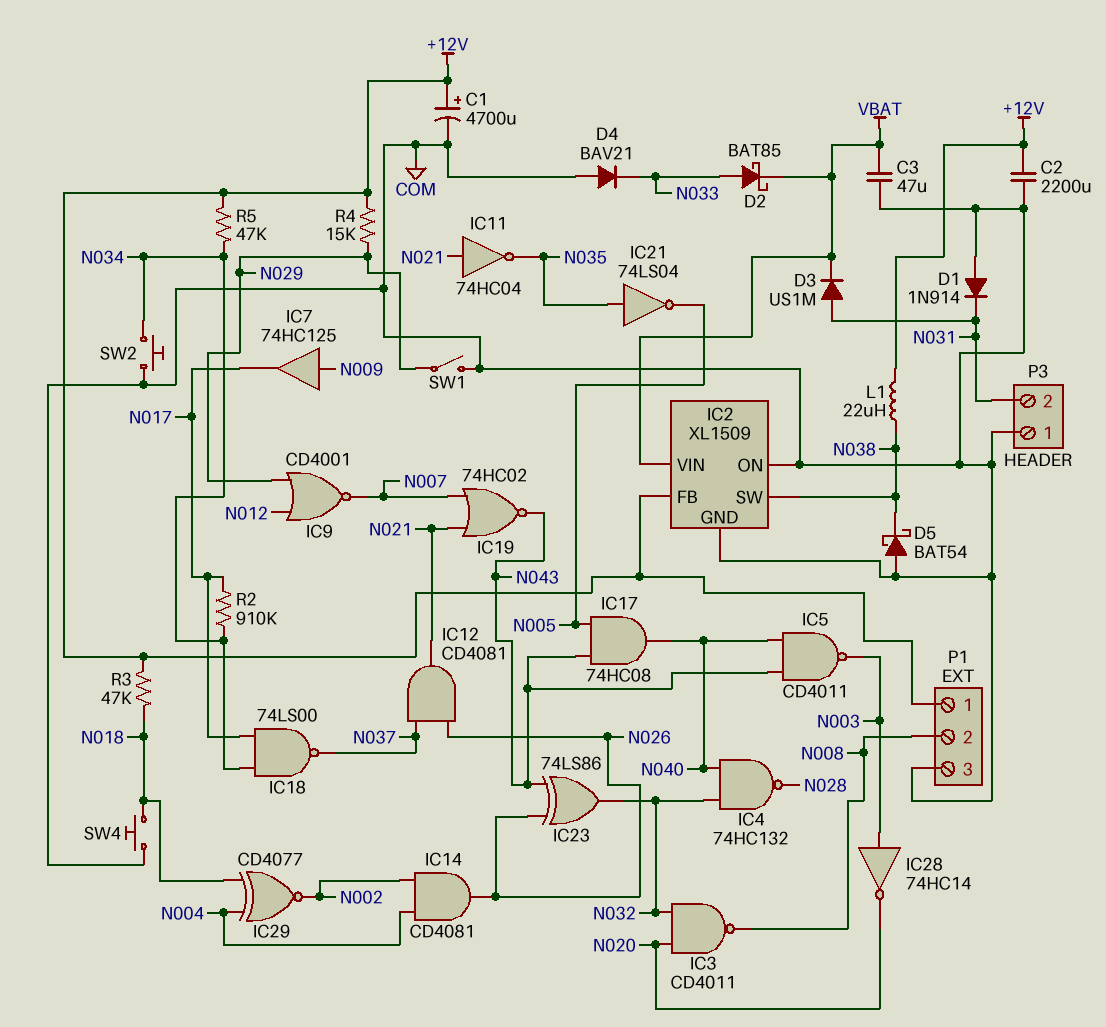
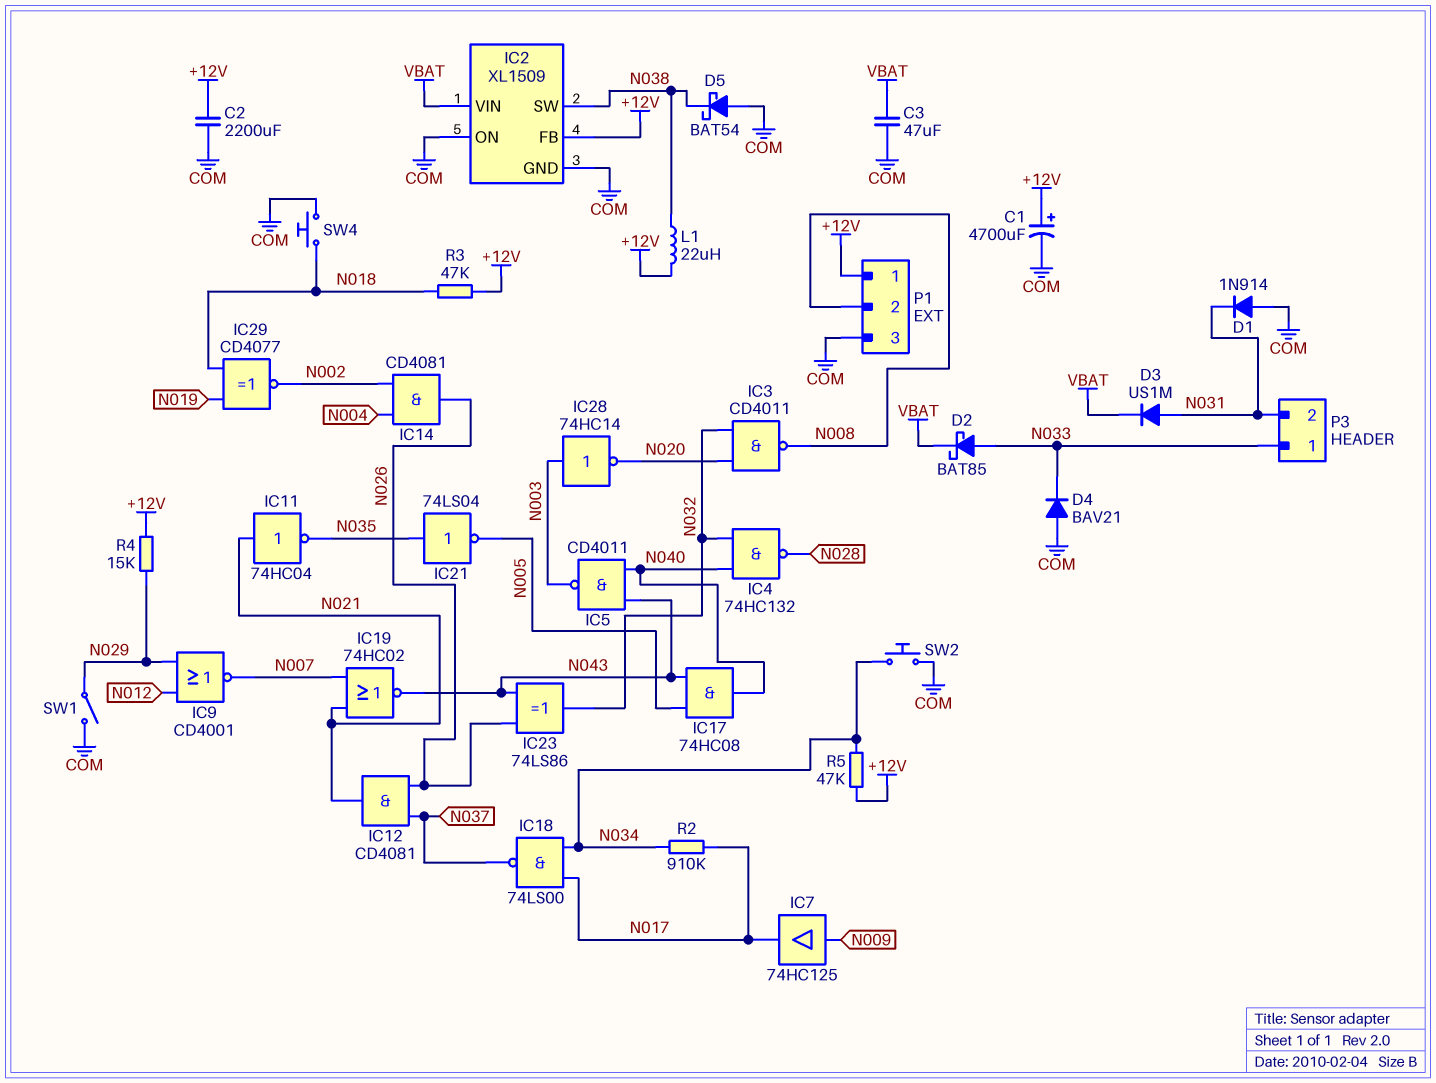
IC29: XNOR CD4077 (in N004, in N018, out N002) -> XNOR CD4077 (in N018, in N019, out N002)
P3 pin 1: COM -> N033

